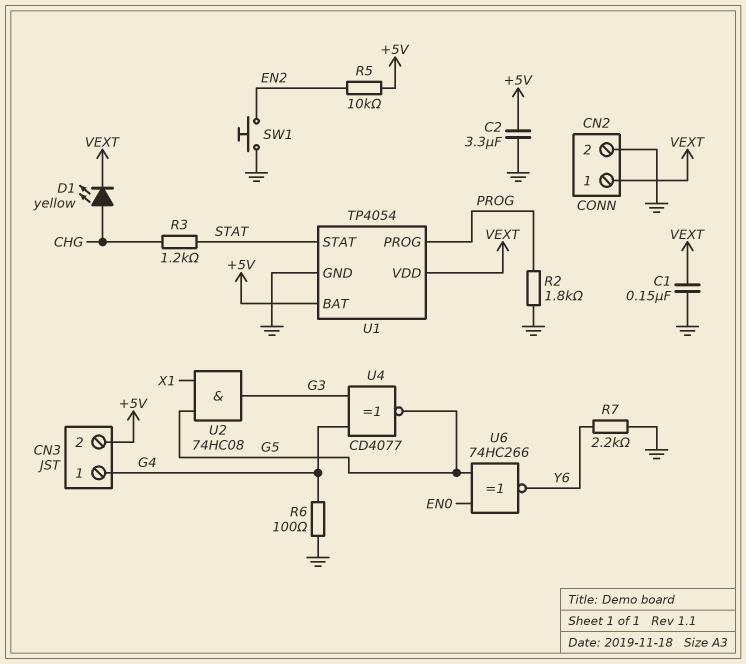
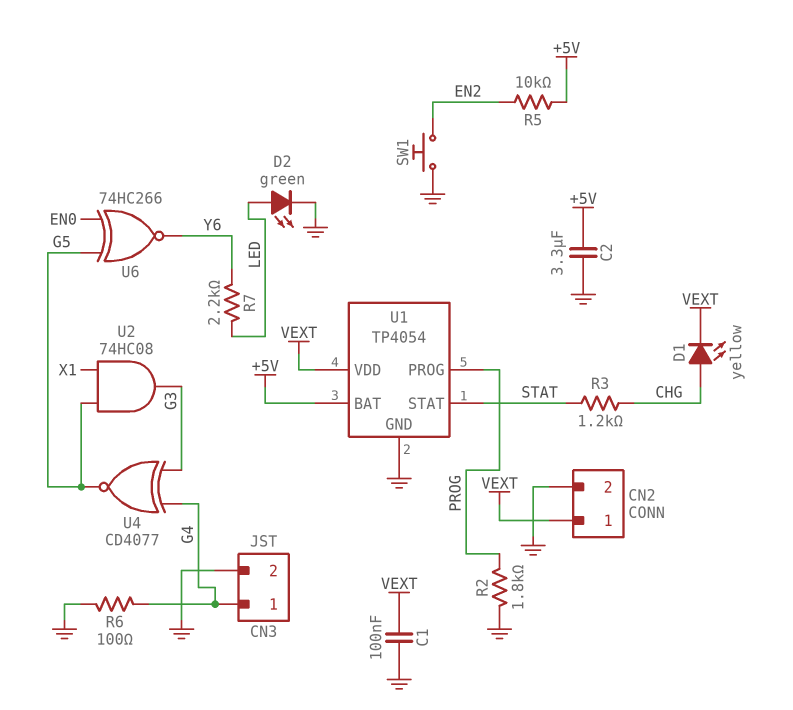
C1: 150nF (GND, VEXT) -> 100nF (GND, VEXT)
CN3 pin 2: +5V -> GND
D2: none -> LED green (A LED, K GND)
R7: 2.2k (GND, Y6) -> 2.2k (LED, Y6)

